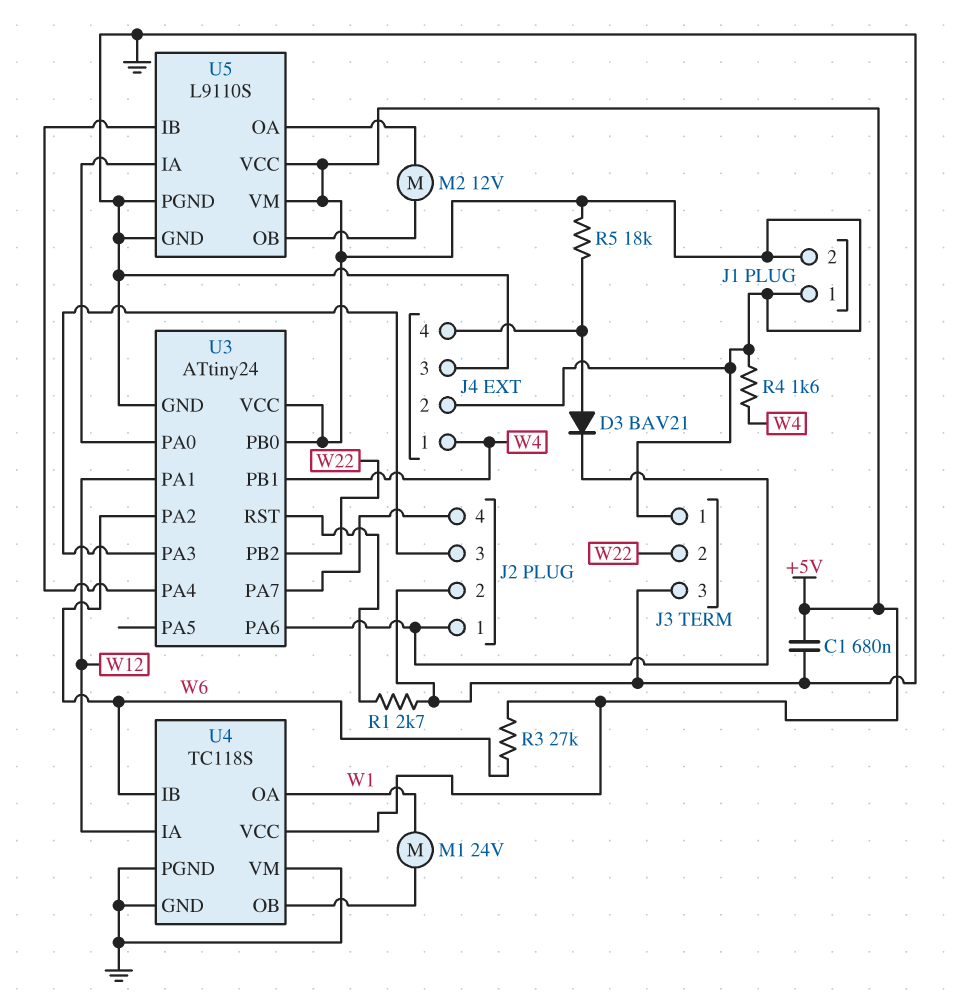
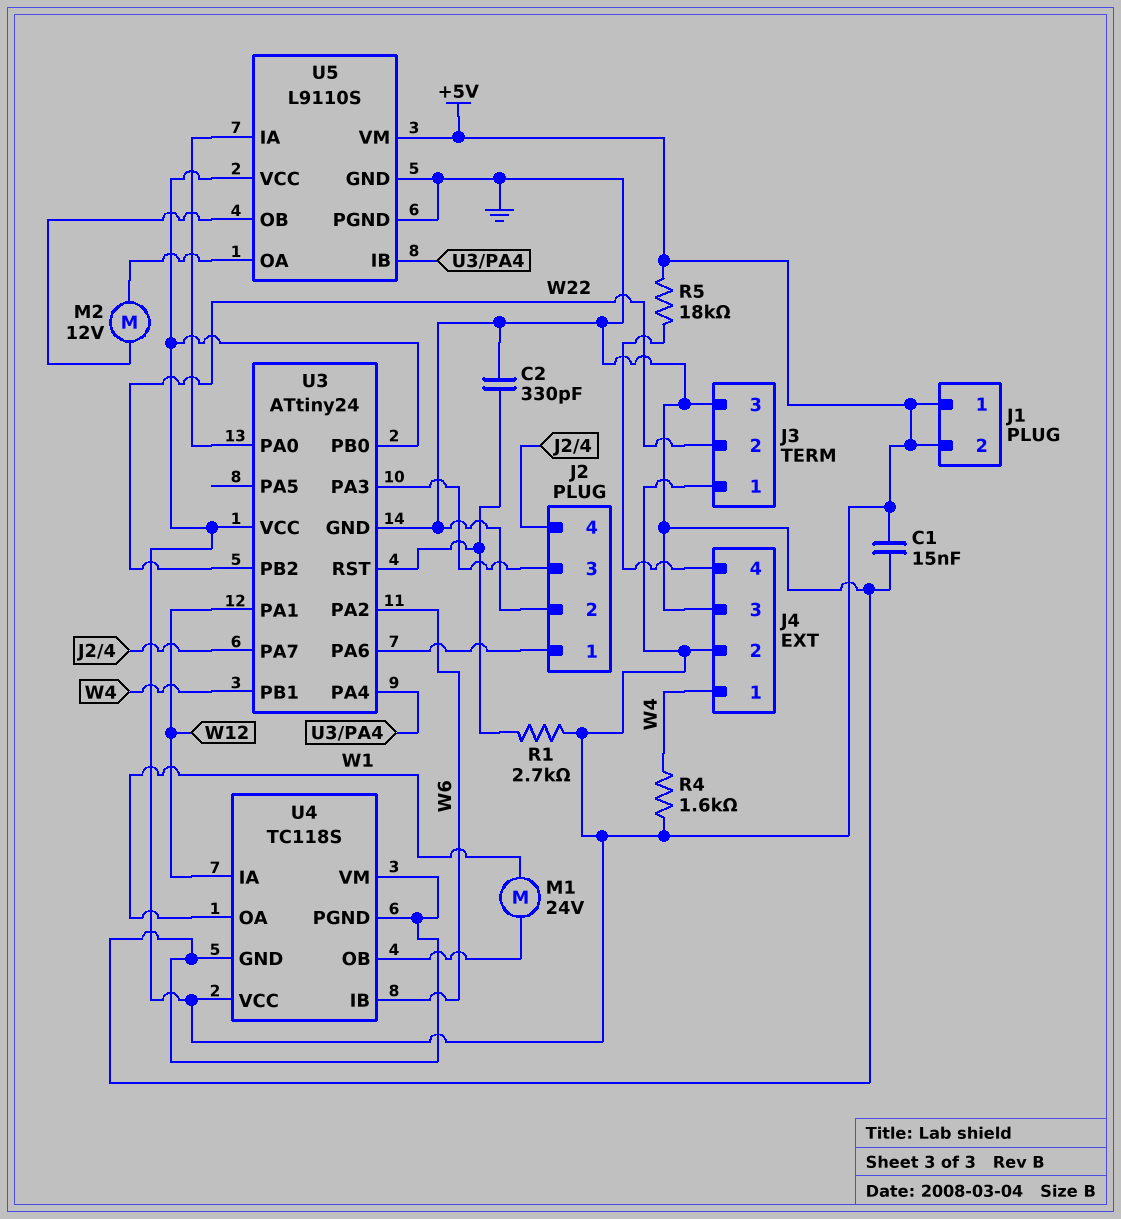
C1: 680nF (+5V, GND) -> 15nF (+5V, GND)
C2: none -> 330pF (GND, U3/RST)
D3: diode BAV21 (A J4/4, K J2/1) -> none
R1: 2.7k (GND, U3/RST) -> 2.7k (+5V, U3/RST)
R3: 27k (+5V, W6) -> none

